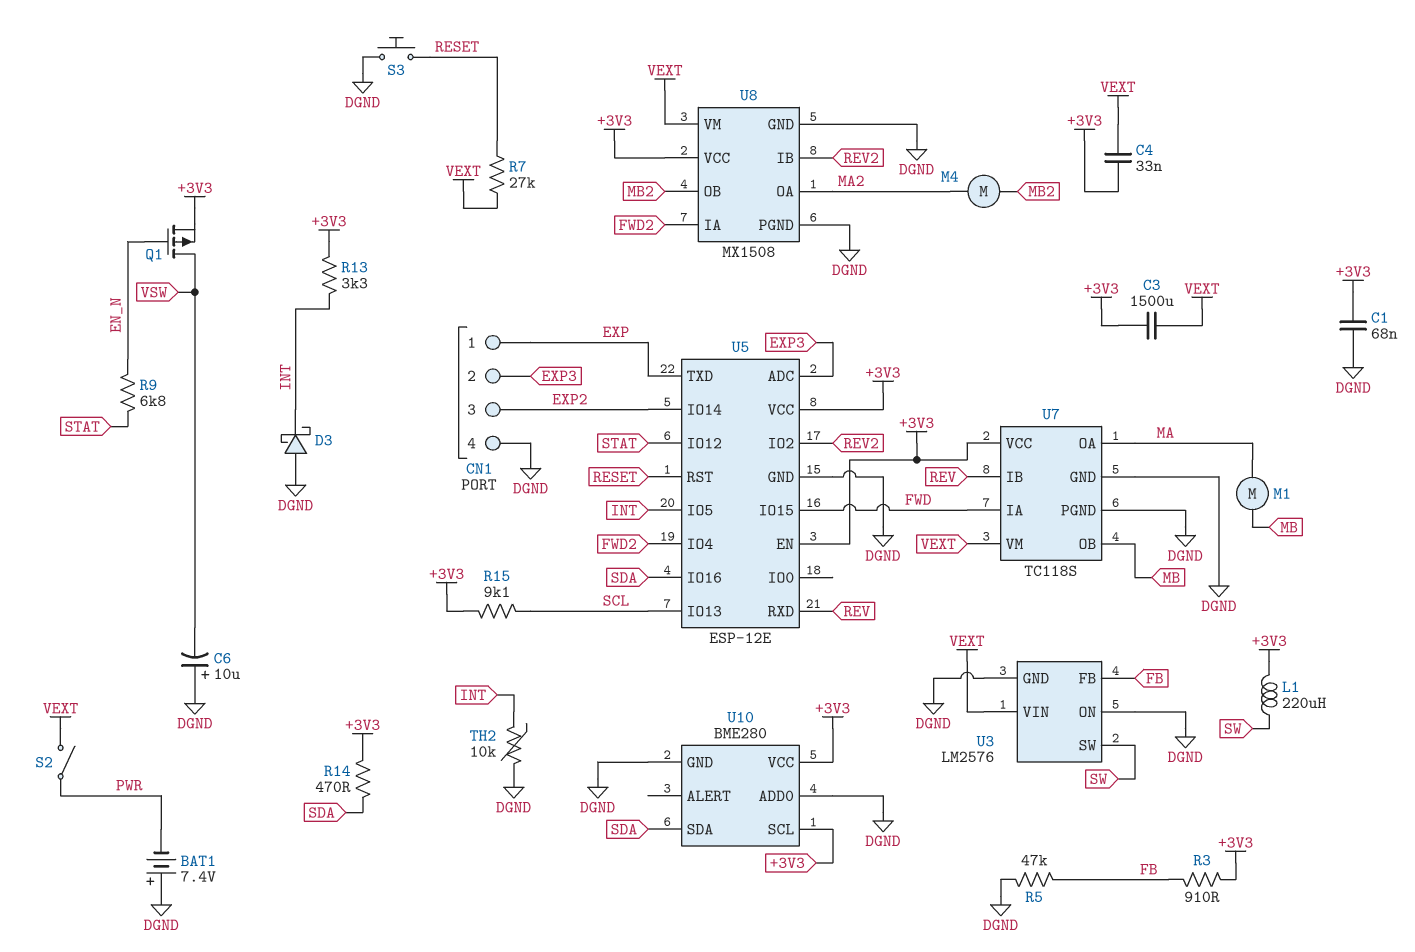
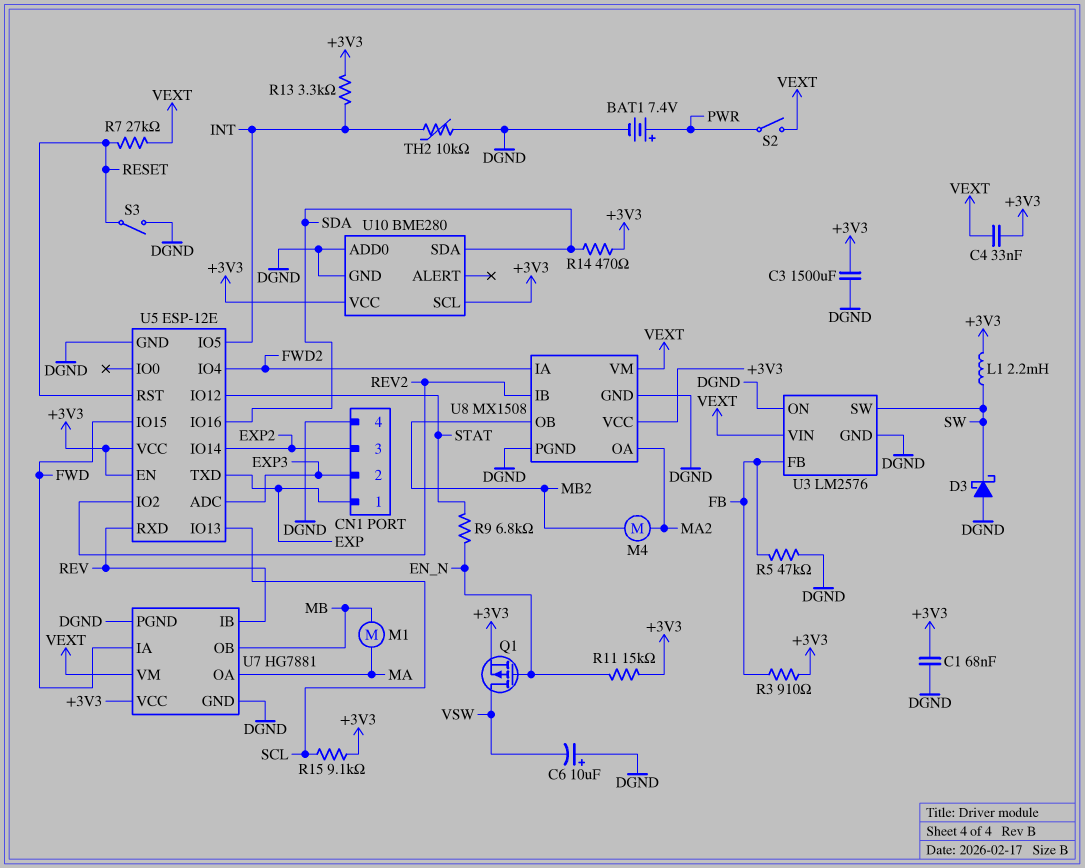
BAT1: 7.4V (plus DGND, minus PWR) -> 7.4V (plus PWR, minus DGND)
C3: 1500uF (+3V3, VEXT) -> 1500uF (+3V3, DGND)
D3: schottky (A DGND, K INT) -> schottky (A DGND, K SW)
L1: 220uH (+3V3, SW) -> 2.2mH (+3V3, SW)
R11: none -> 15k (+3V3, EN_N)
S3: button (DGND, RESET) -> switch (DGND, RESET)
U7: TC118S -> HG7881

